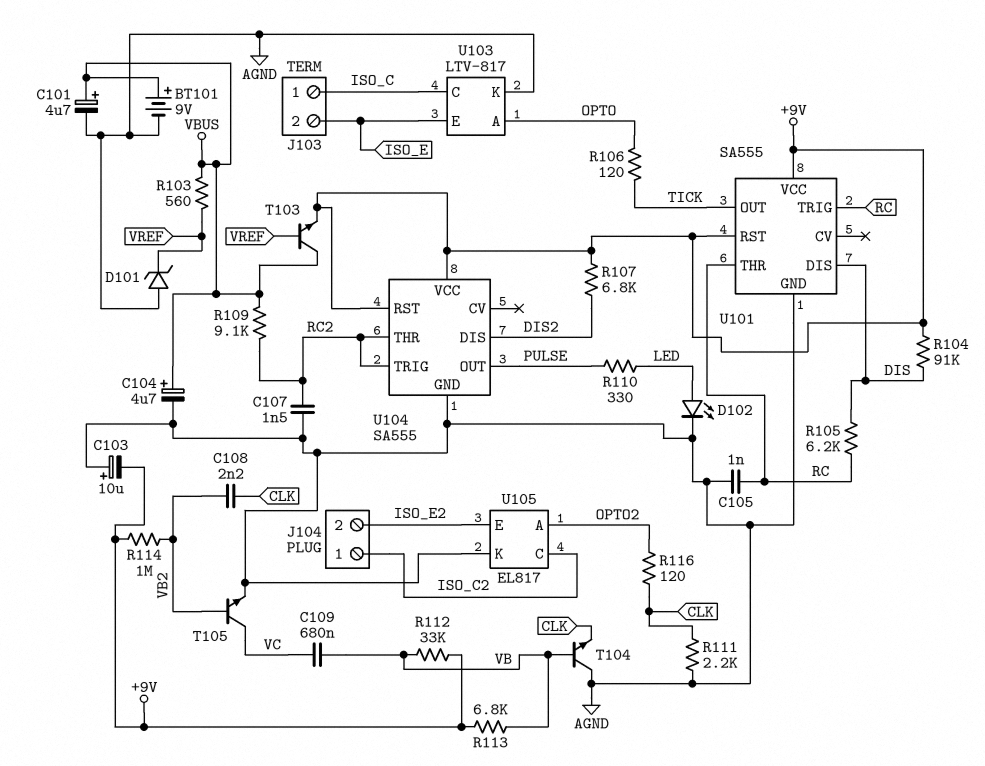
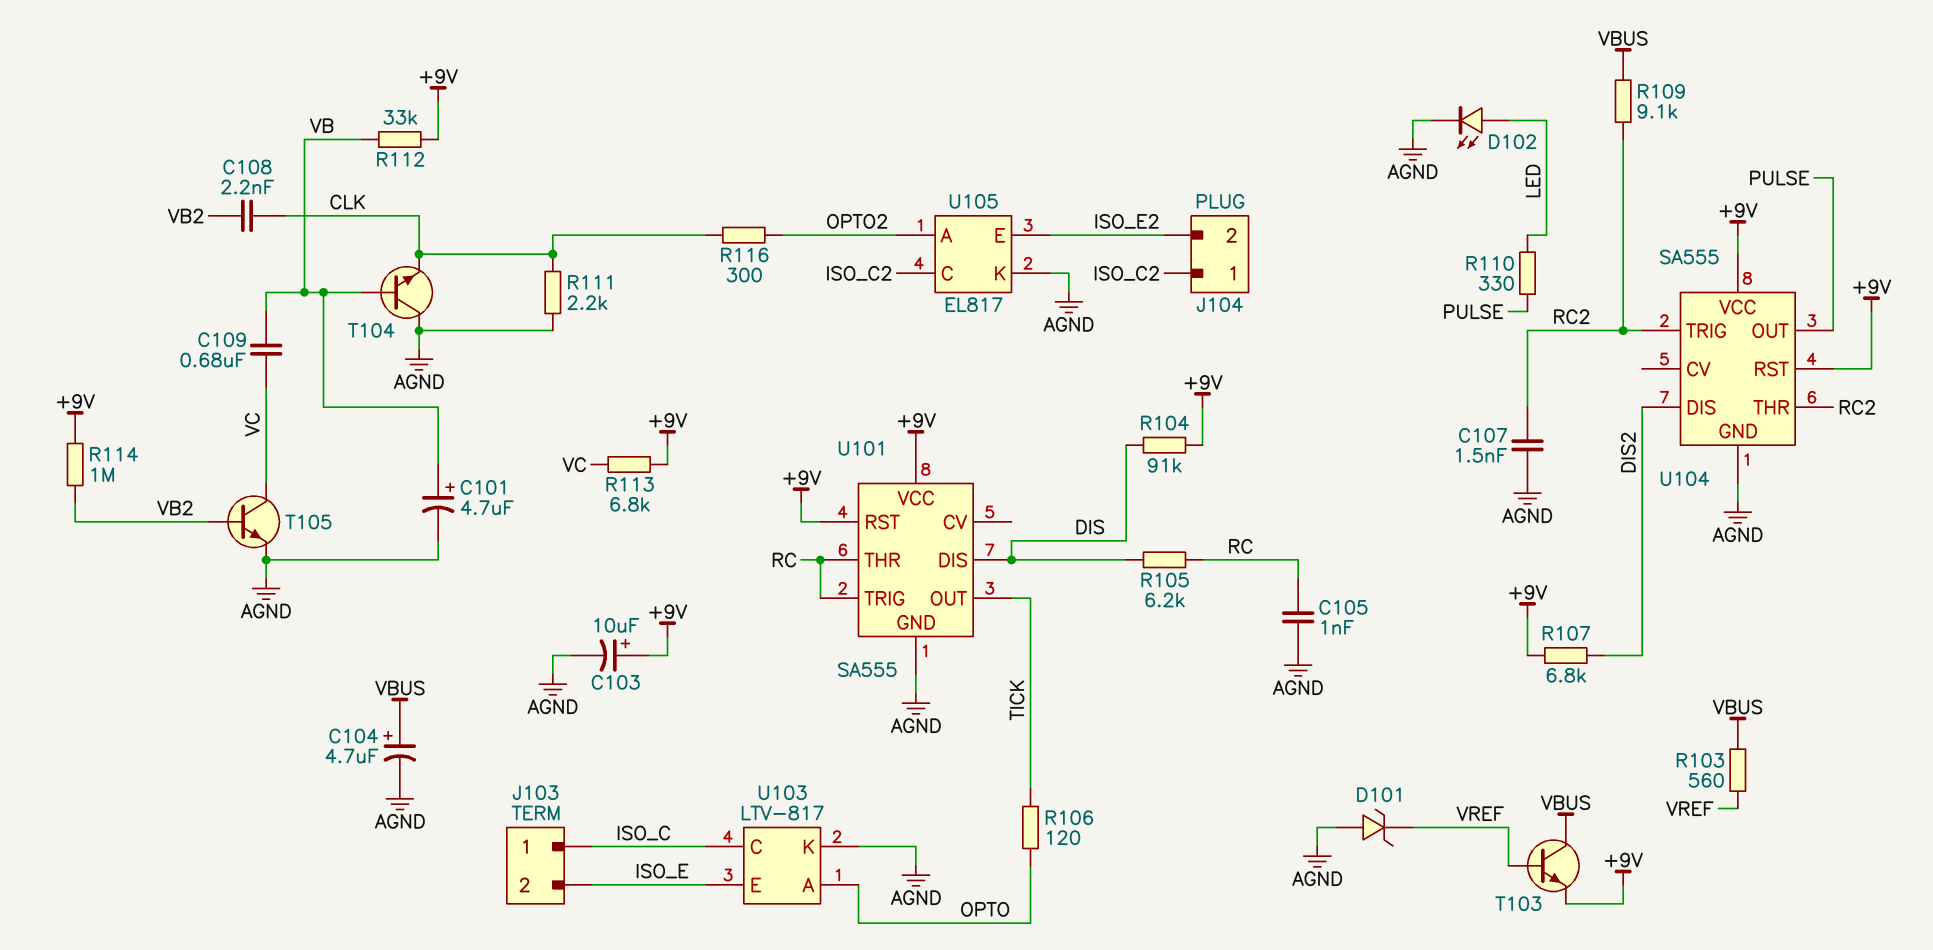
BT101: 9V (plus VBUS, minus AGND) -> none
C101: 4.7uF (plus VBUS, minus AGND) -> 4.7uF (plus VB, minus AGND)
C103: 10uF (plus AGND, minus +9V) -> 10uF (plus +9V, minus AGND)
R113: 6.8k (+9V, VB) -> 6.8k (+9V, VC)
R116: 120 (CLK, OPTO2) -> 300 (CLK, OPTO2)

